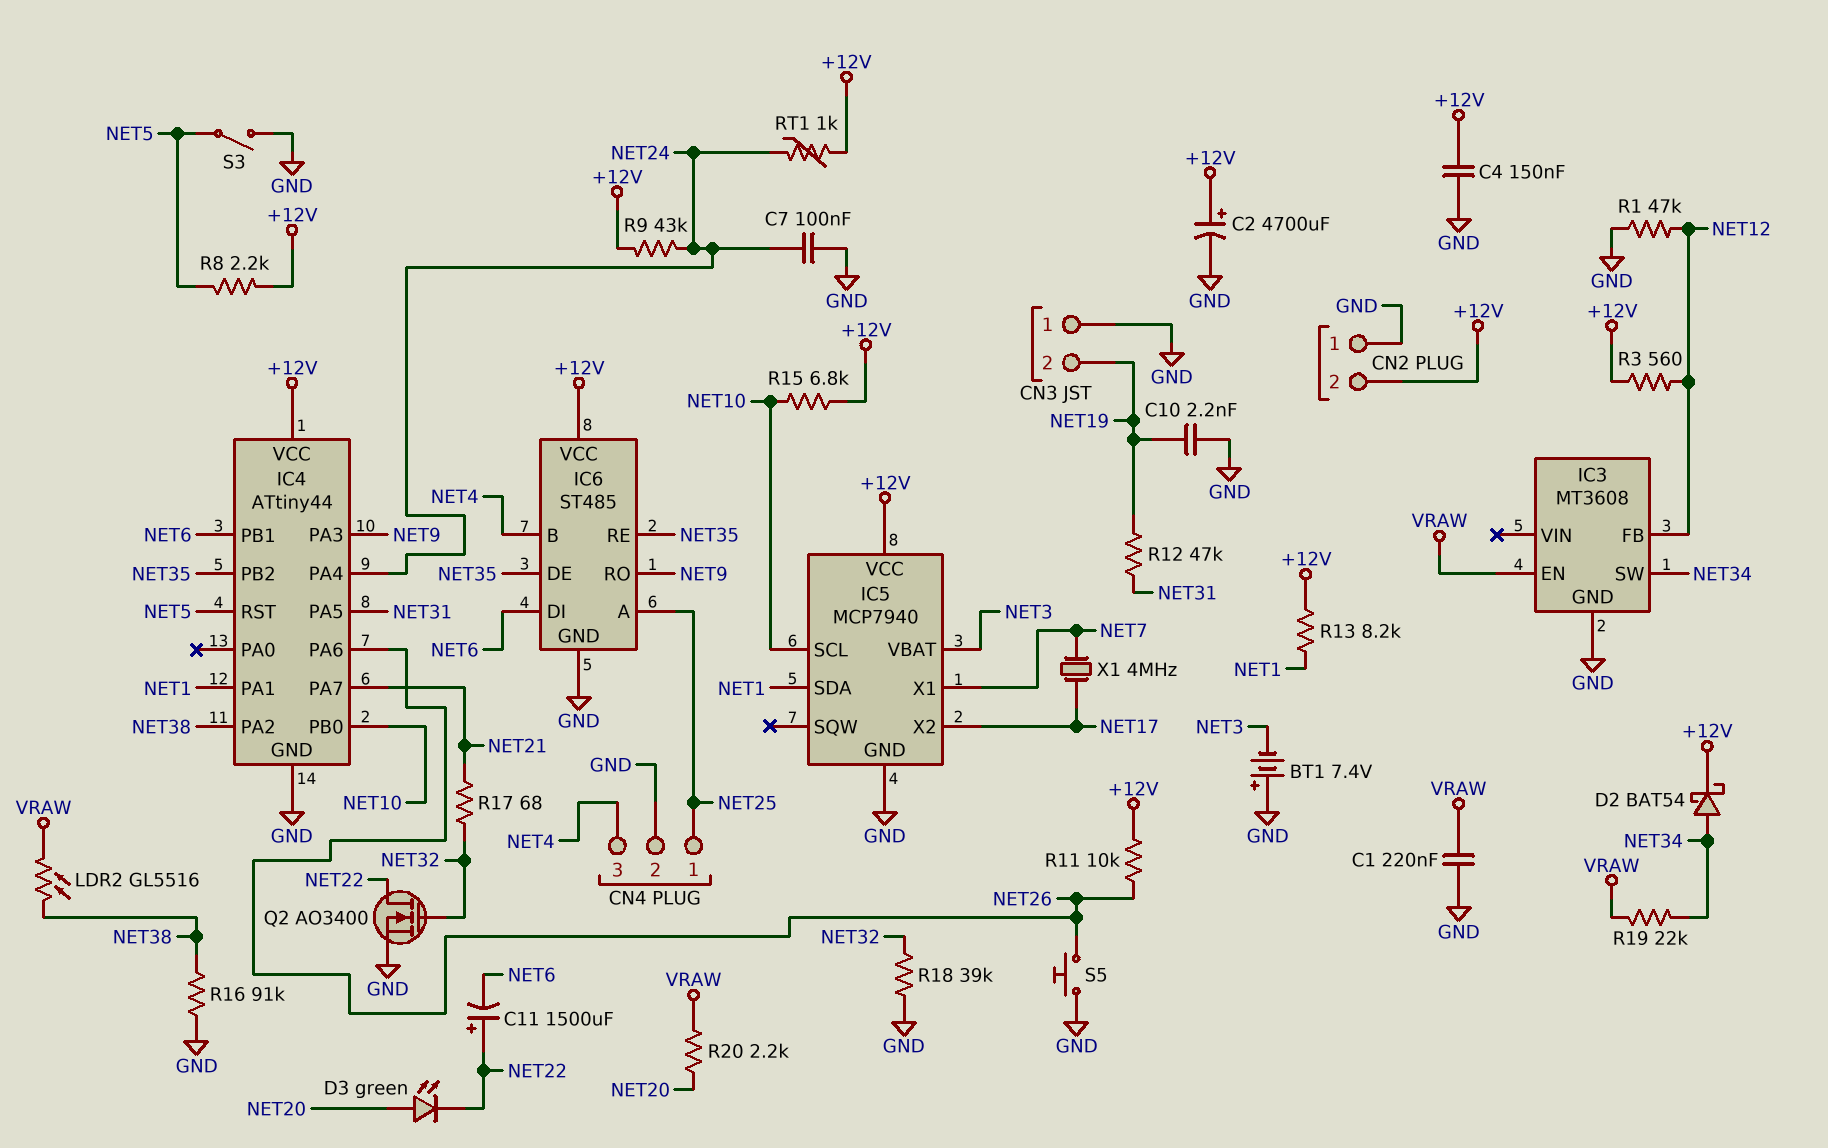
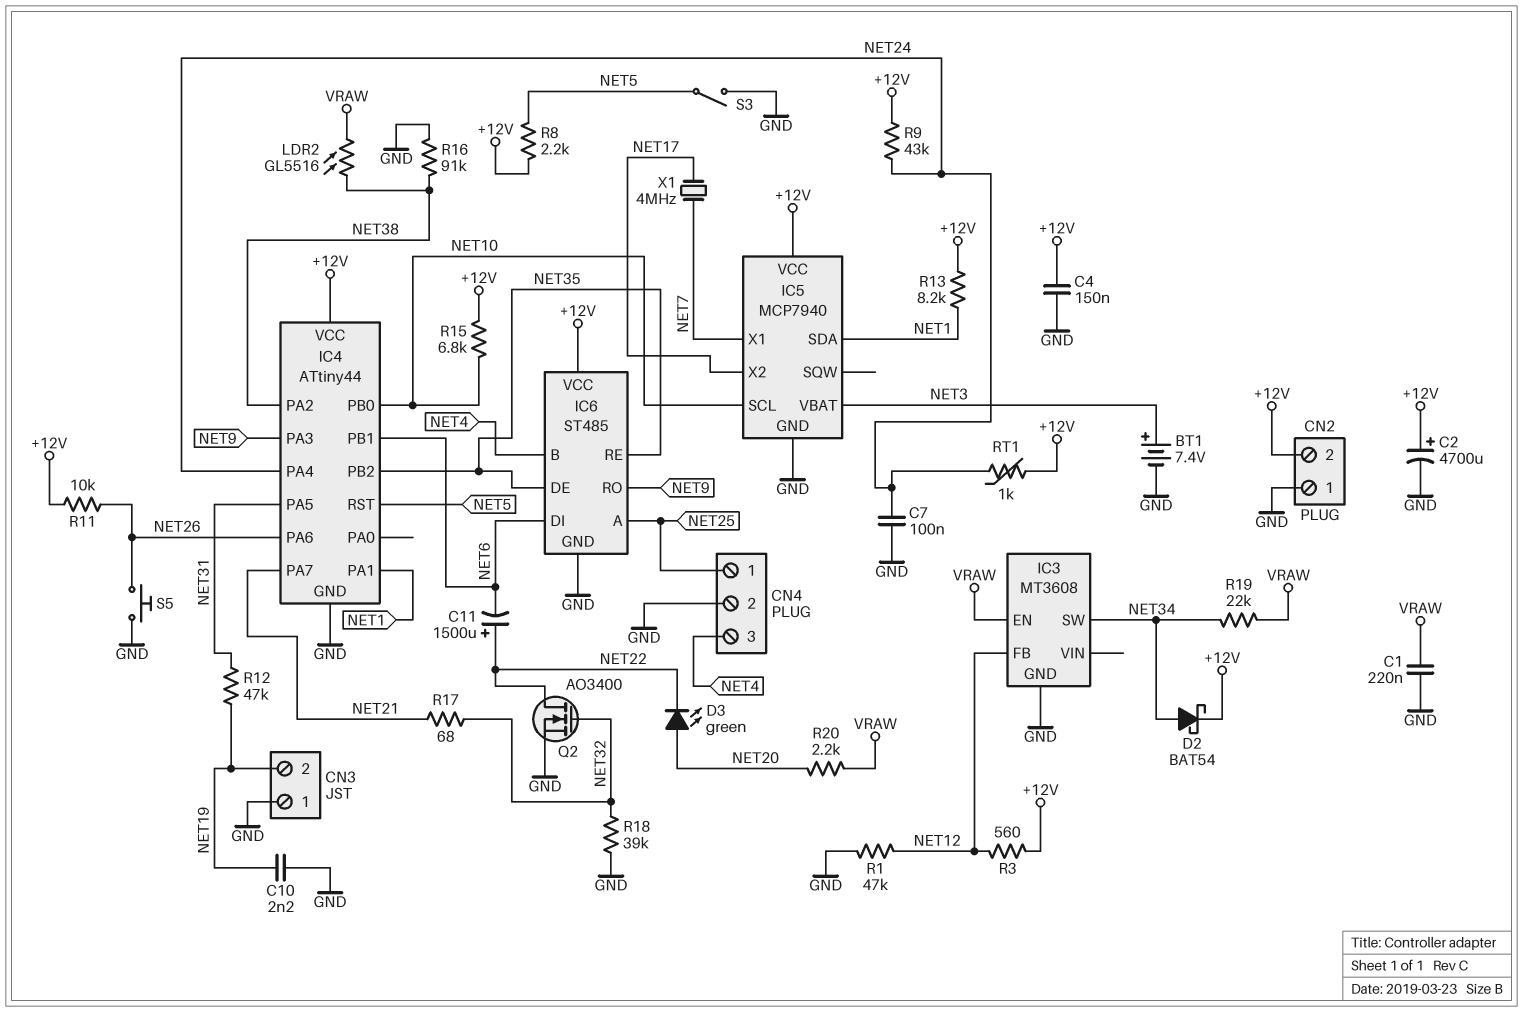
BT1: 7.4V (plus GND, minus NET3) -> 7.4V (plus NET3, minus GND)

